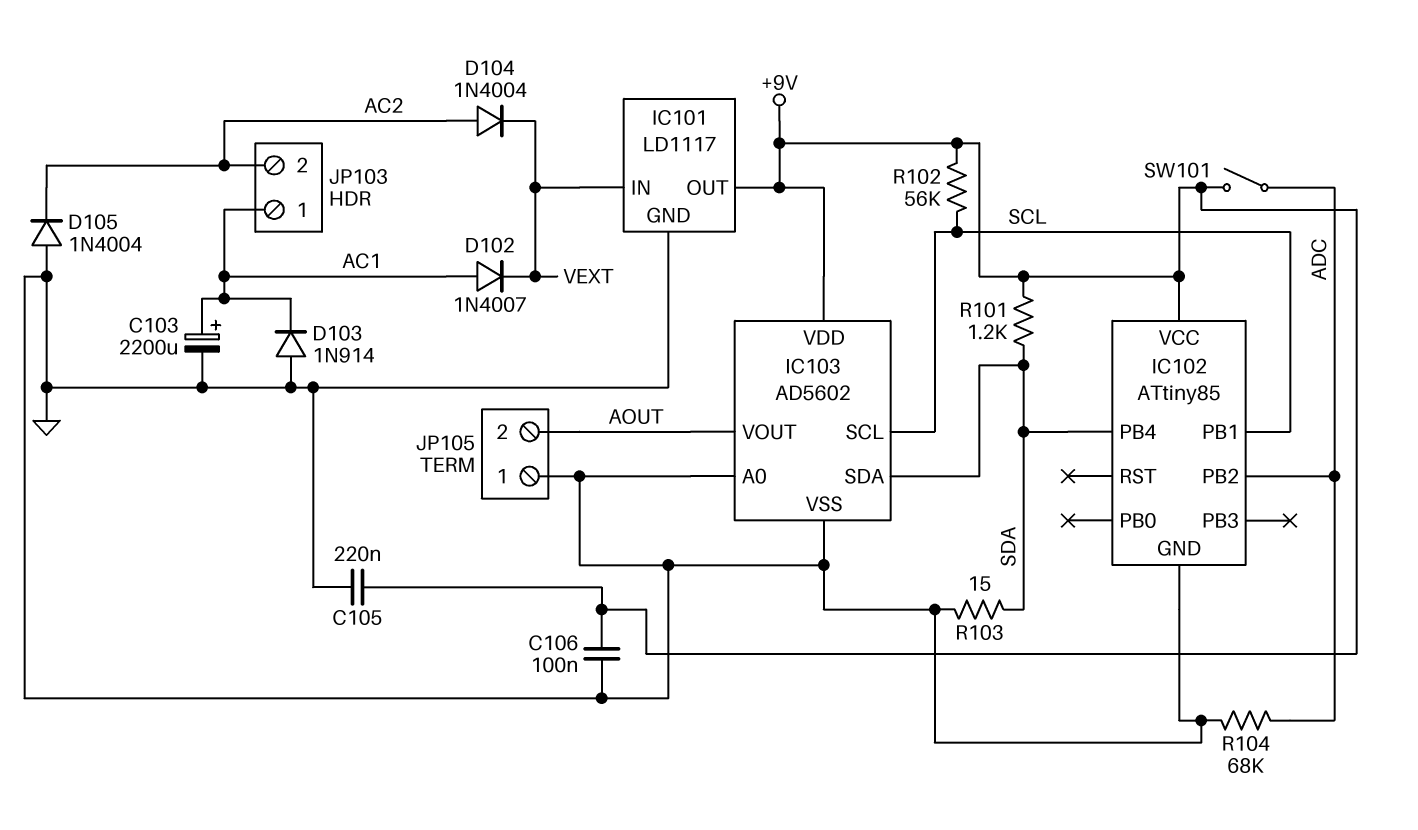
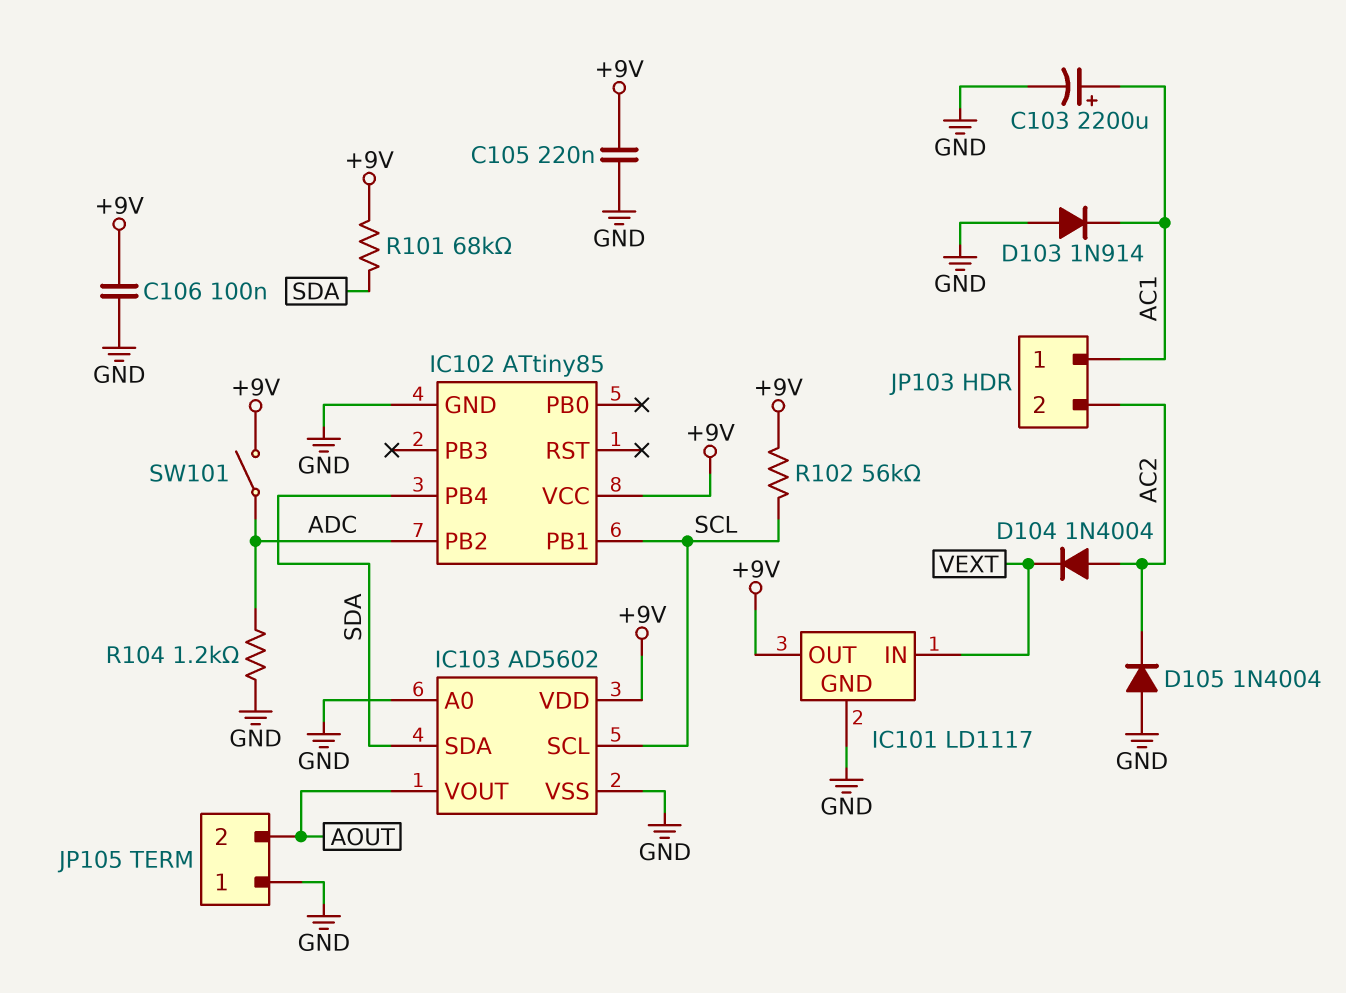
D102: diode 1N4007 (A AC1, K VEXT) -> none
R101: 1.2k (+9V, SDA) -> 68k (+9V, SDA)
R103: 15 (GND, SDA) -> none
R104: 68k (ADC, GND) -> 1.2k (ADC, GND)

